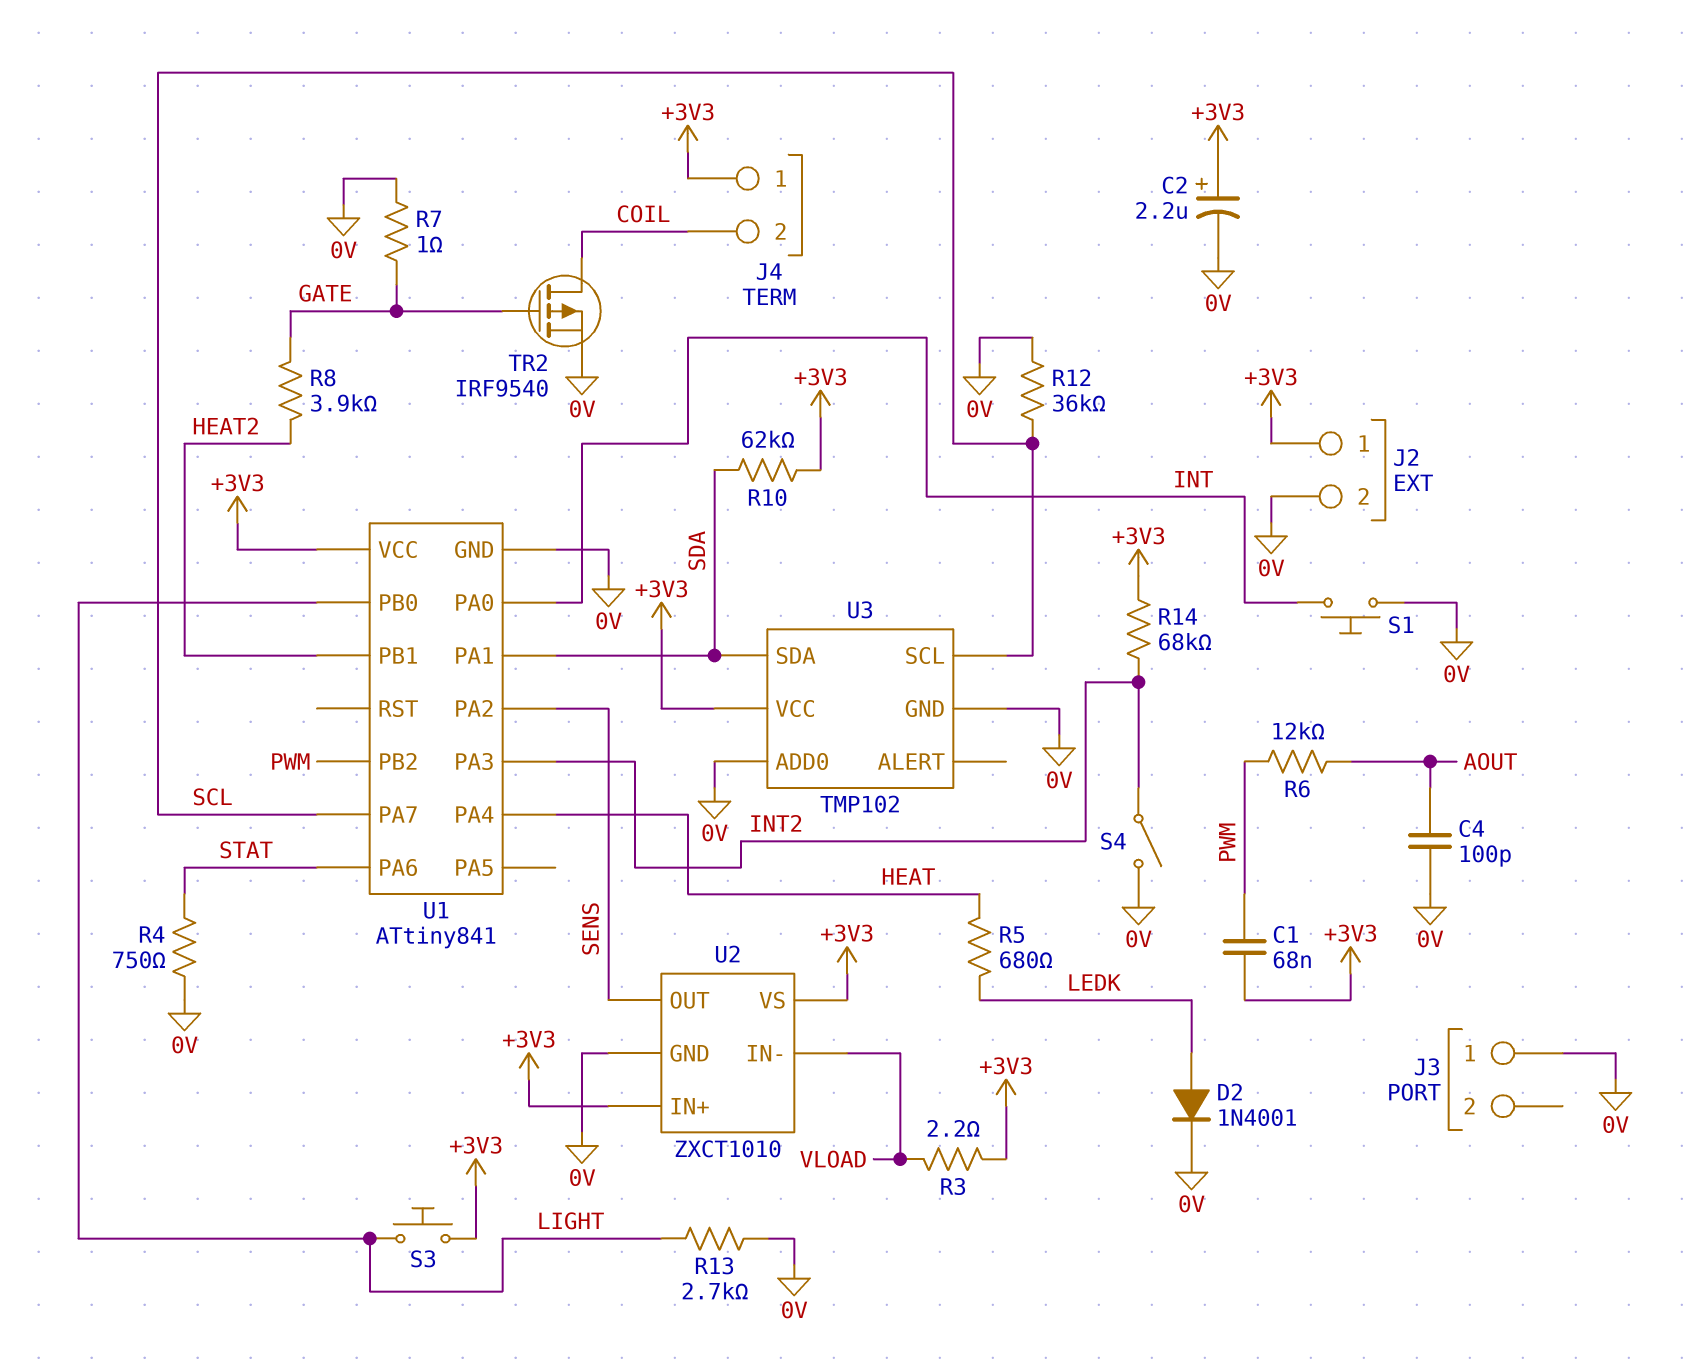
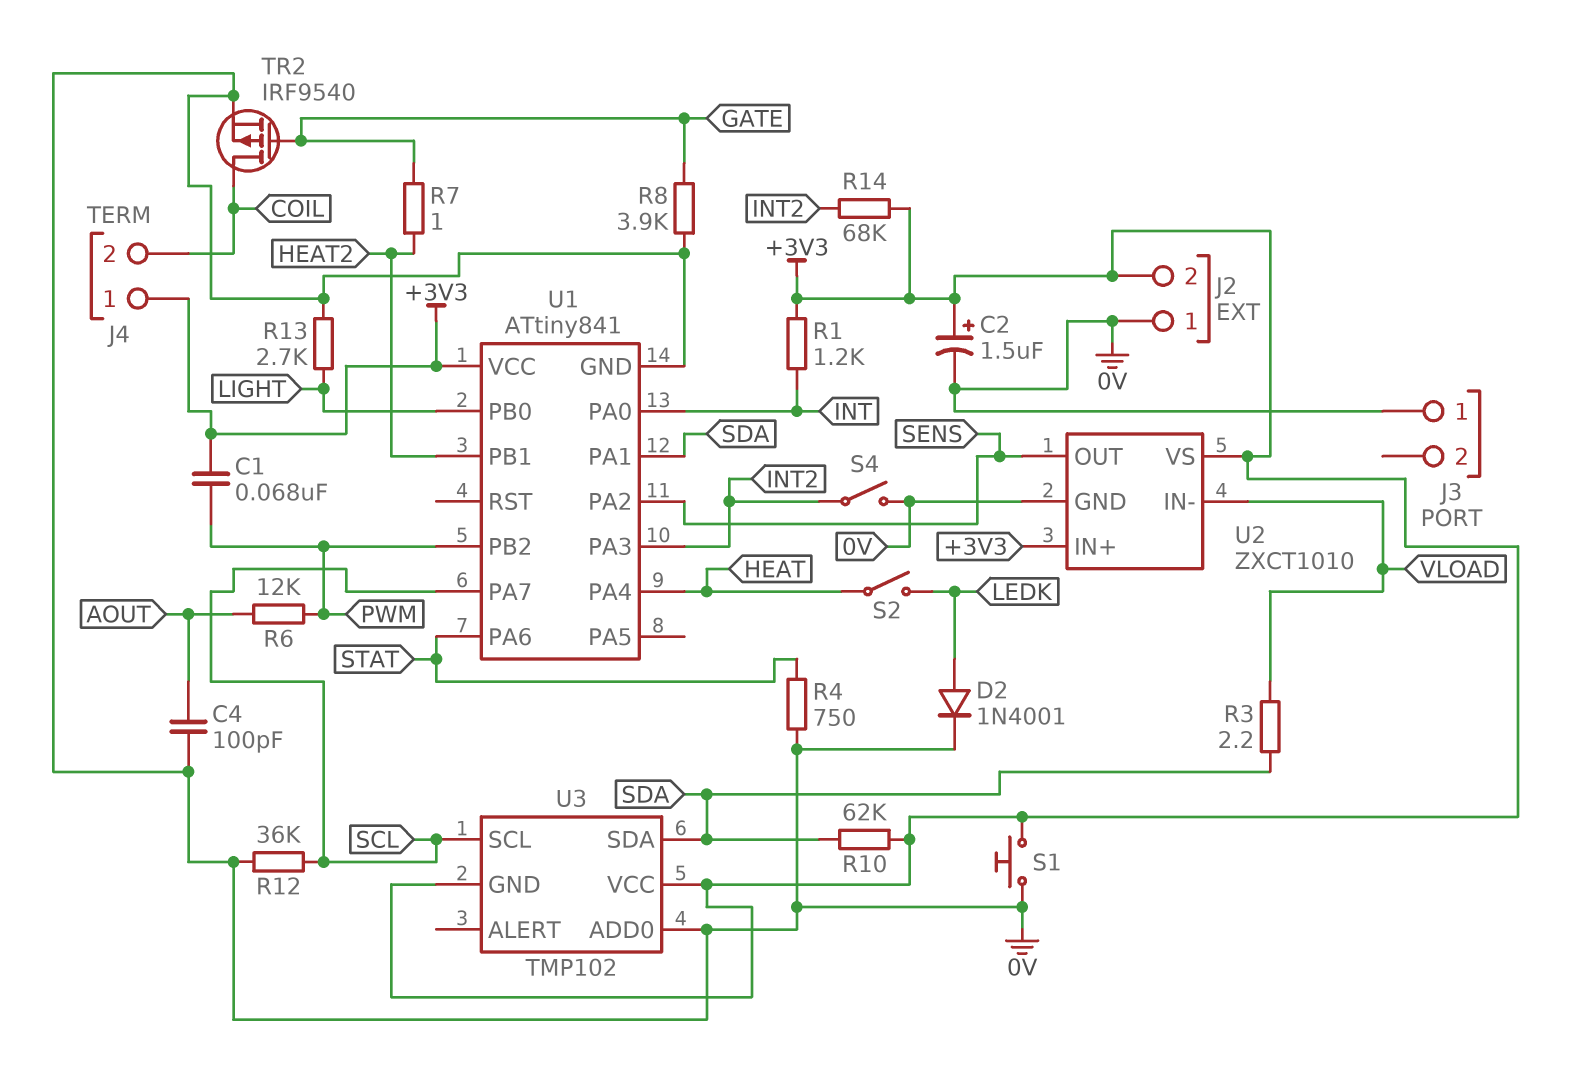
C2: 2.2uF (plus +3V3, minus 0V) -> 1.5uF (plus +3V3, minus 0V)
J2 pin 1: +3V3 -> 0V
J2 pin 2: 0V -> +3V3
R1: none -> 1.2k (+3V3, INT)
R3: 2.2 (+3V3, VLOAD) -> 2.2 (SDA, VLOAD)
R5: 680 (HEAT, LEDK) -> none
R7: 1 (0V, GATE) -> 1 (GATE, HEAT2)
R8: 3.9k (GATE, HEAT2) -> 3.9k (0V, GATE)
S1: button (0V, INT) -> button (+3V3, 0V)
S2: none -> switch (HEAT, LEDK)
S3: button (+3V3, LIGHT) -> none
U3 pin GND: 0V -> +3V3

